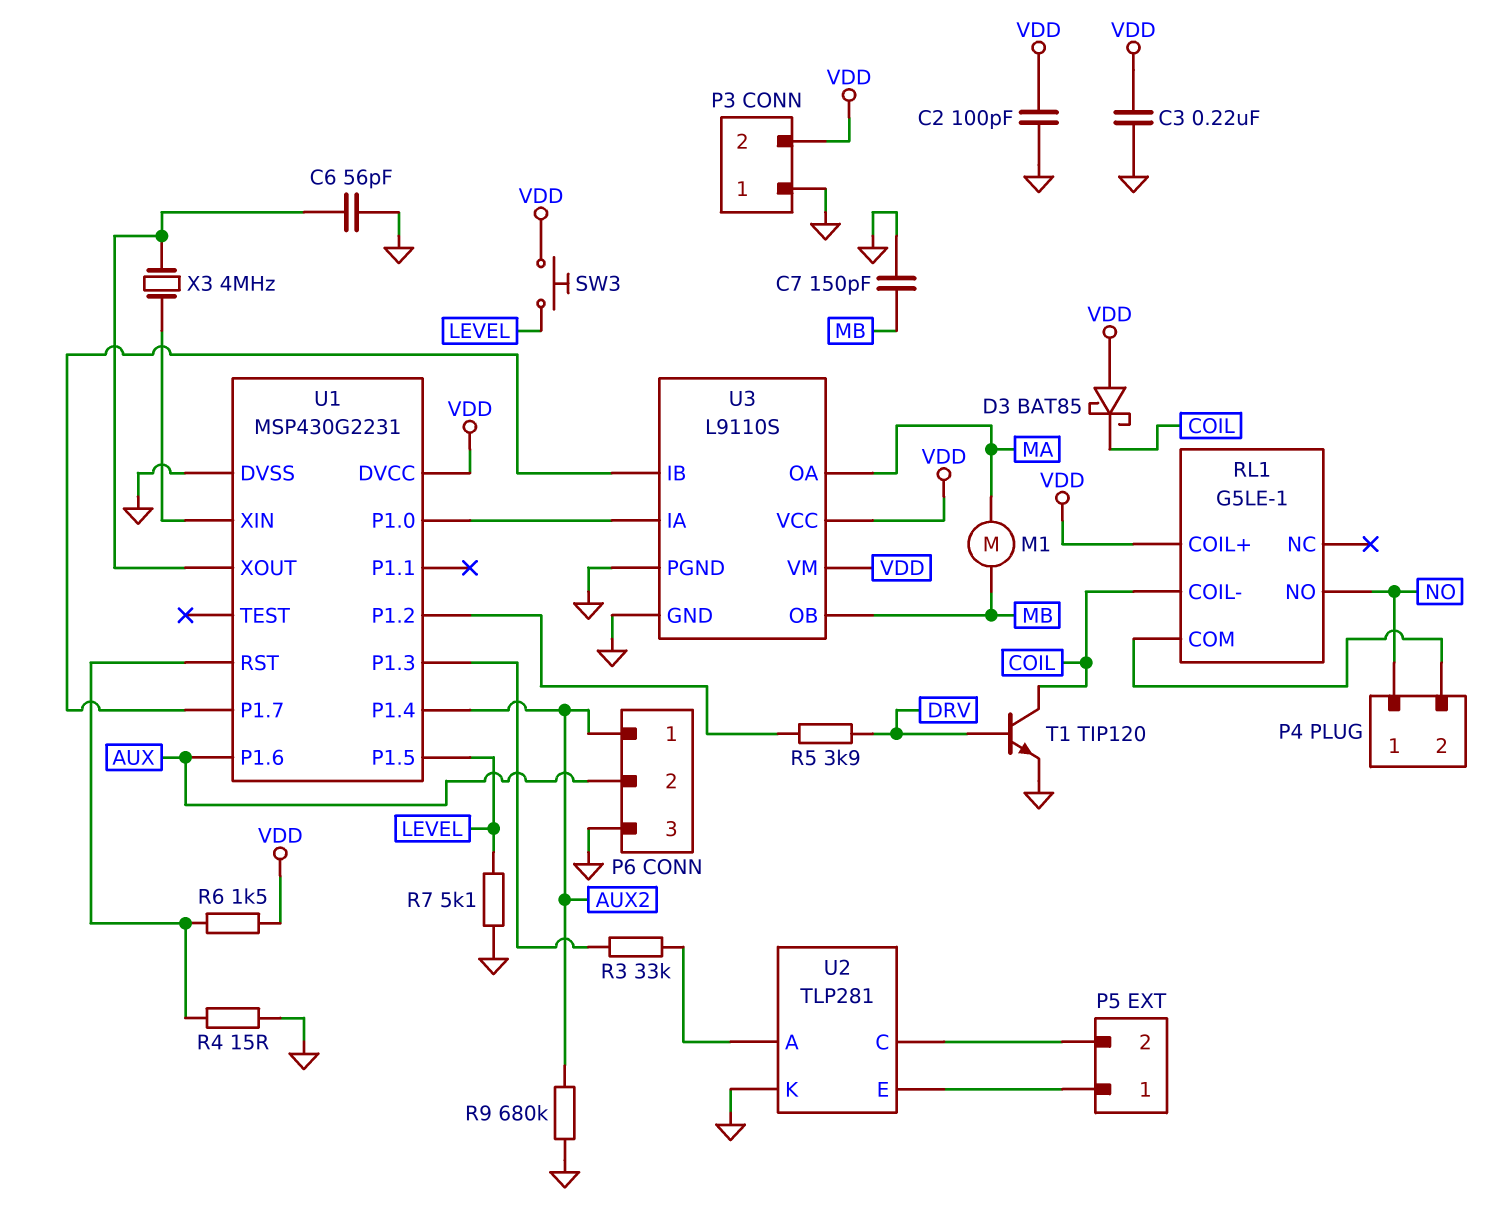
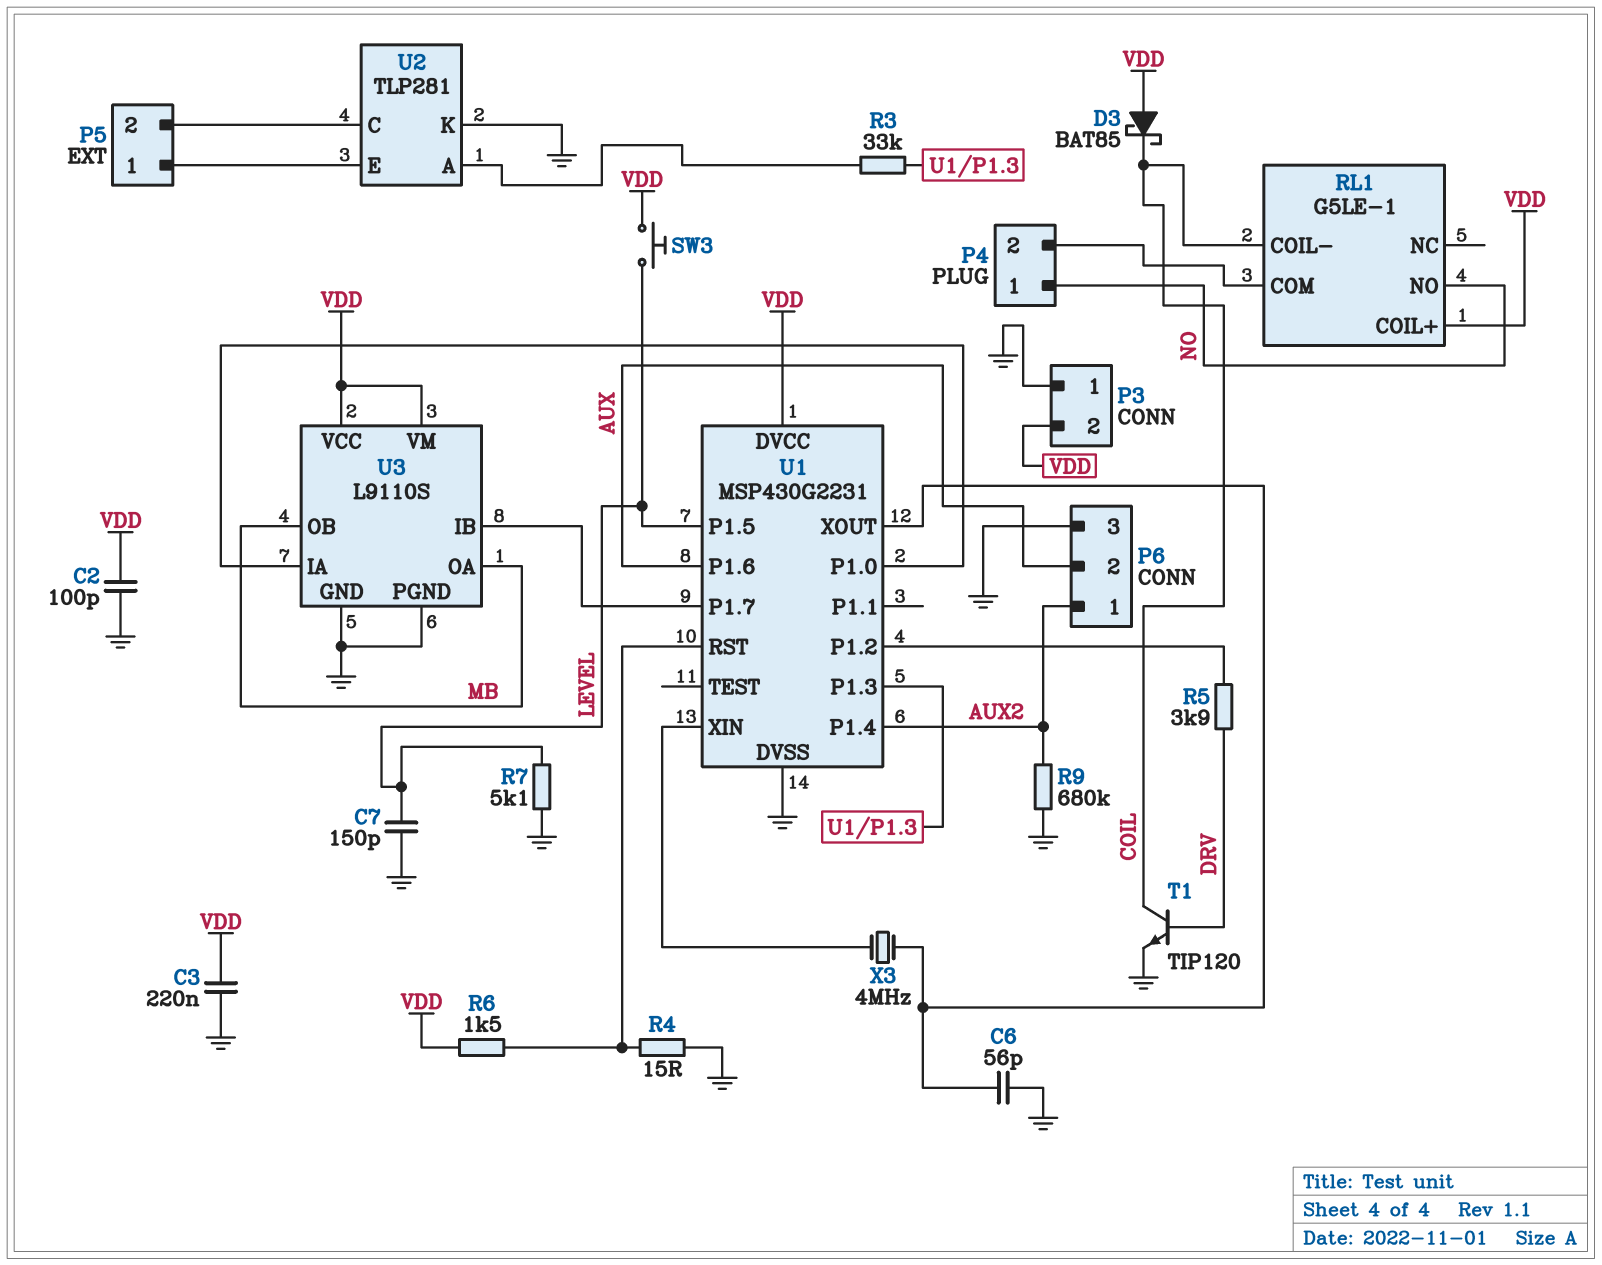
C7: 150pF (GND, MB) -> 150pF (GND, LEVEL)
M1: motor (MA, MB) -> none
U3 pin OA: MA -> MB

